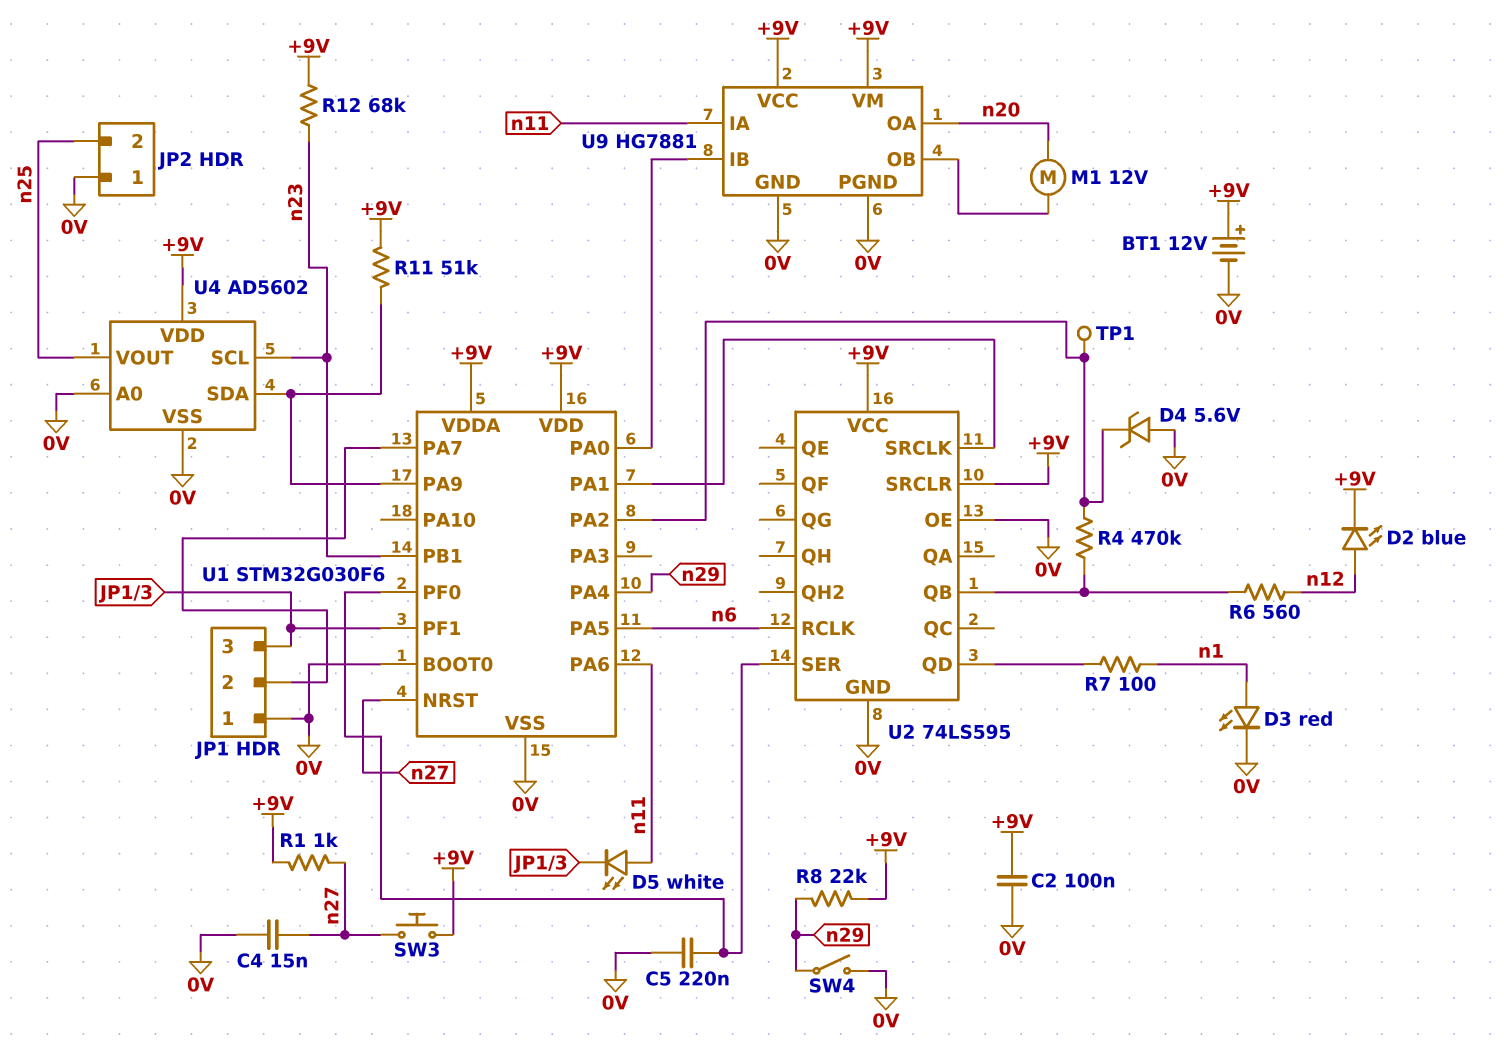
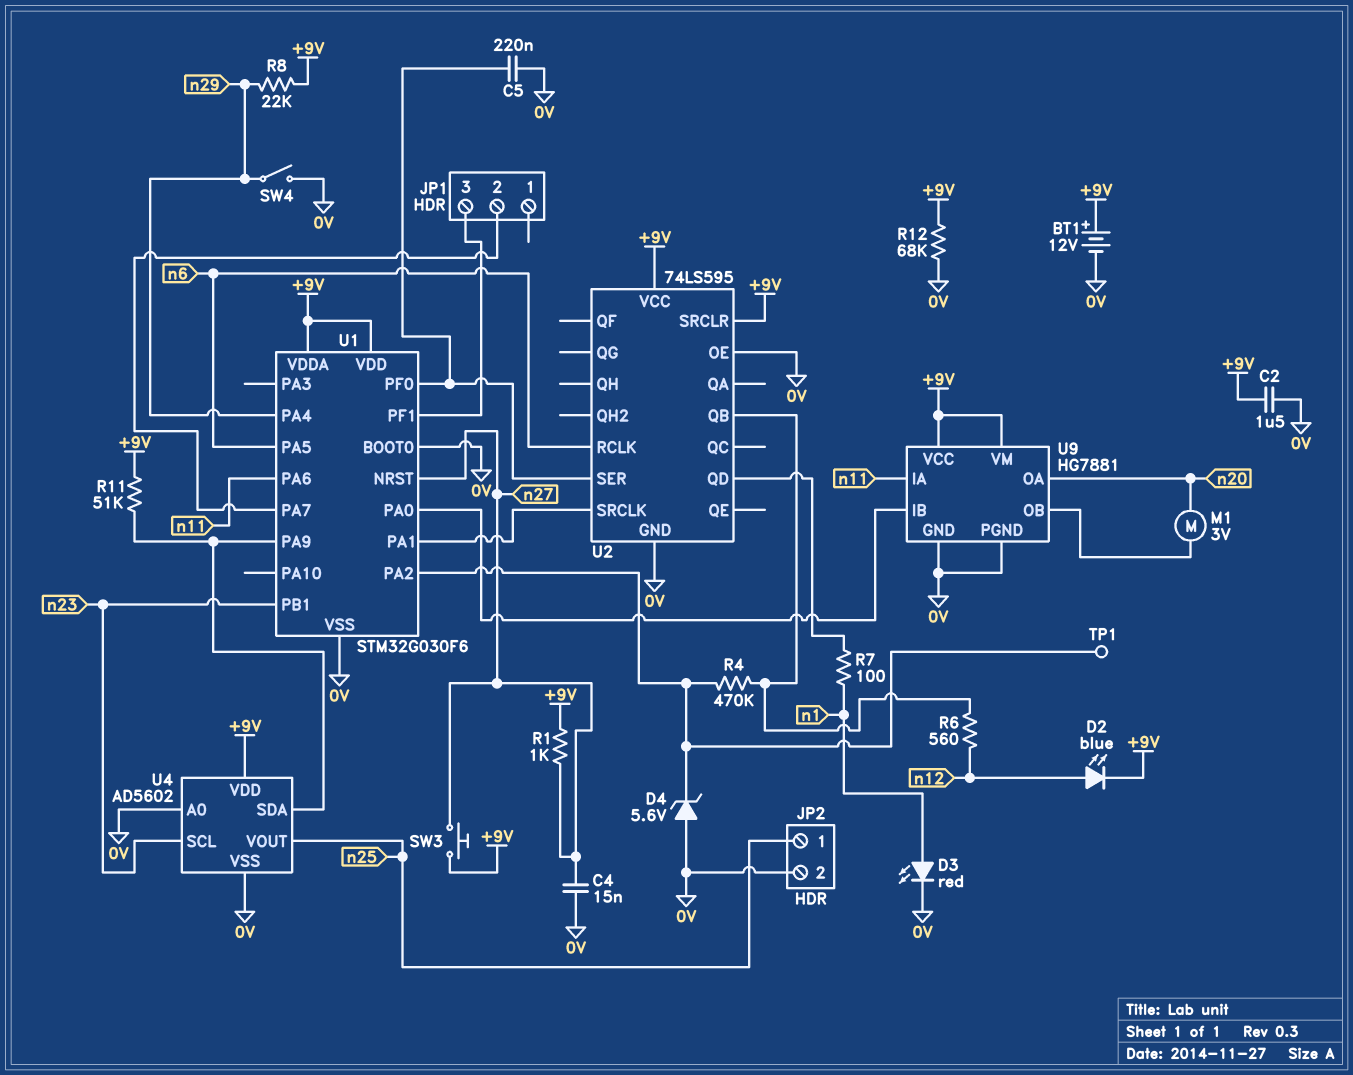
C2: 100nF (+9V, 0V) -> 1.5uF (+9V, 0V)
D5: LED white (A n11, K JP1/3) -> none
JP1 pin 1: 0V -> none
JP2 pin 1: 0V -> n25
JP2 pin 2: n25 -> 0V
M1: motor 12V (U9/OB, n20) -> motor 3V (U9/OB, n20)
R12: 68k (+9V, n23) -> 68k (+9V, 0V)

